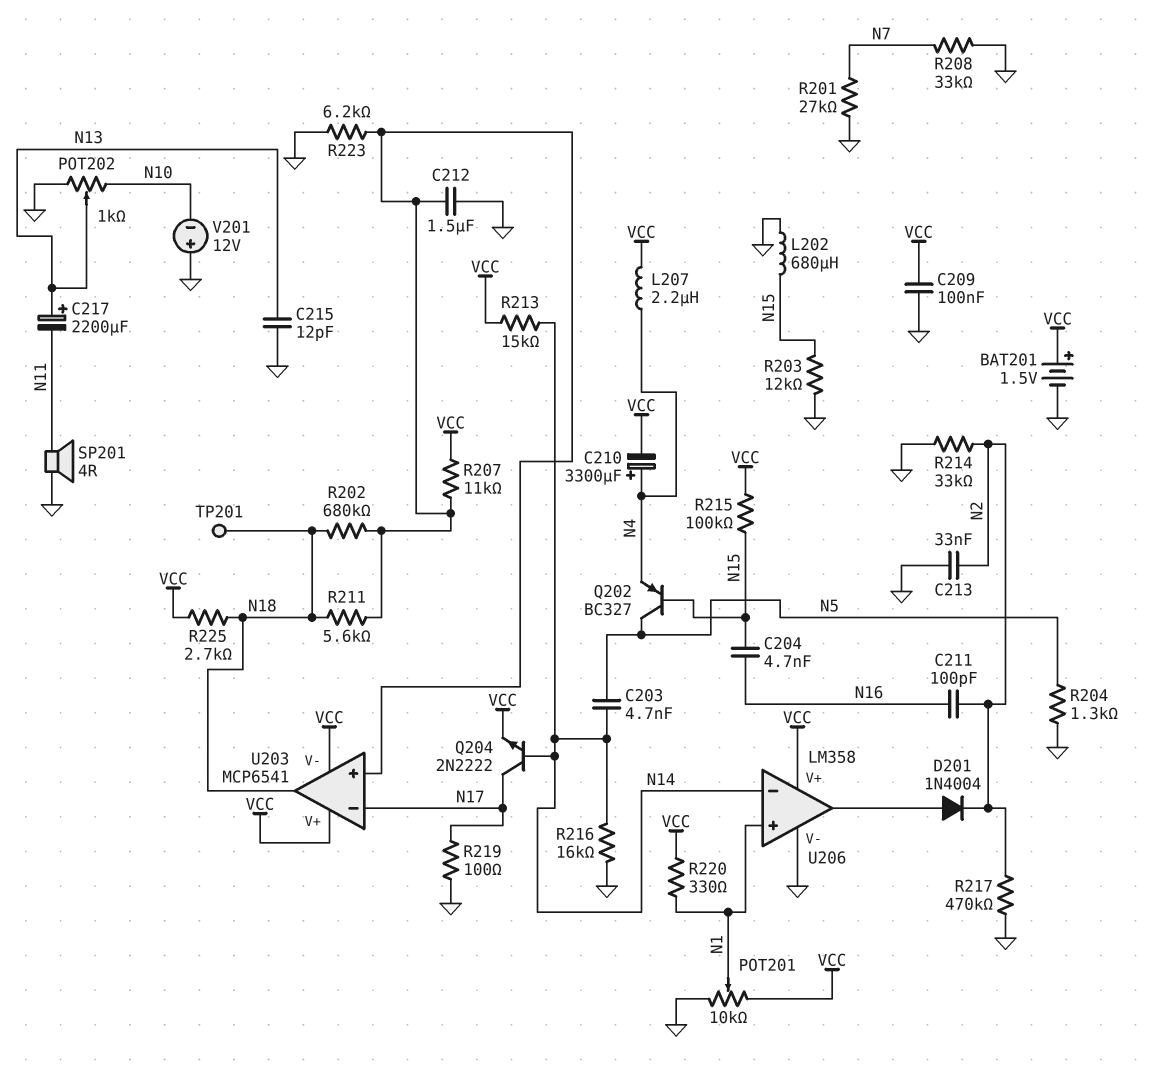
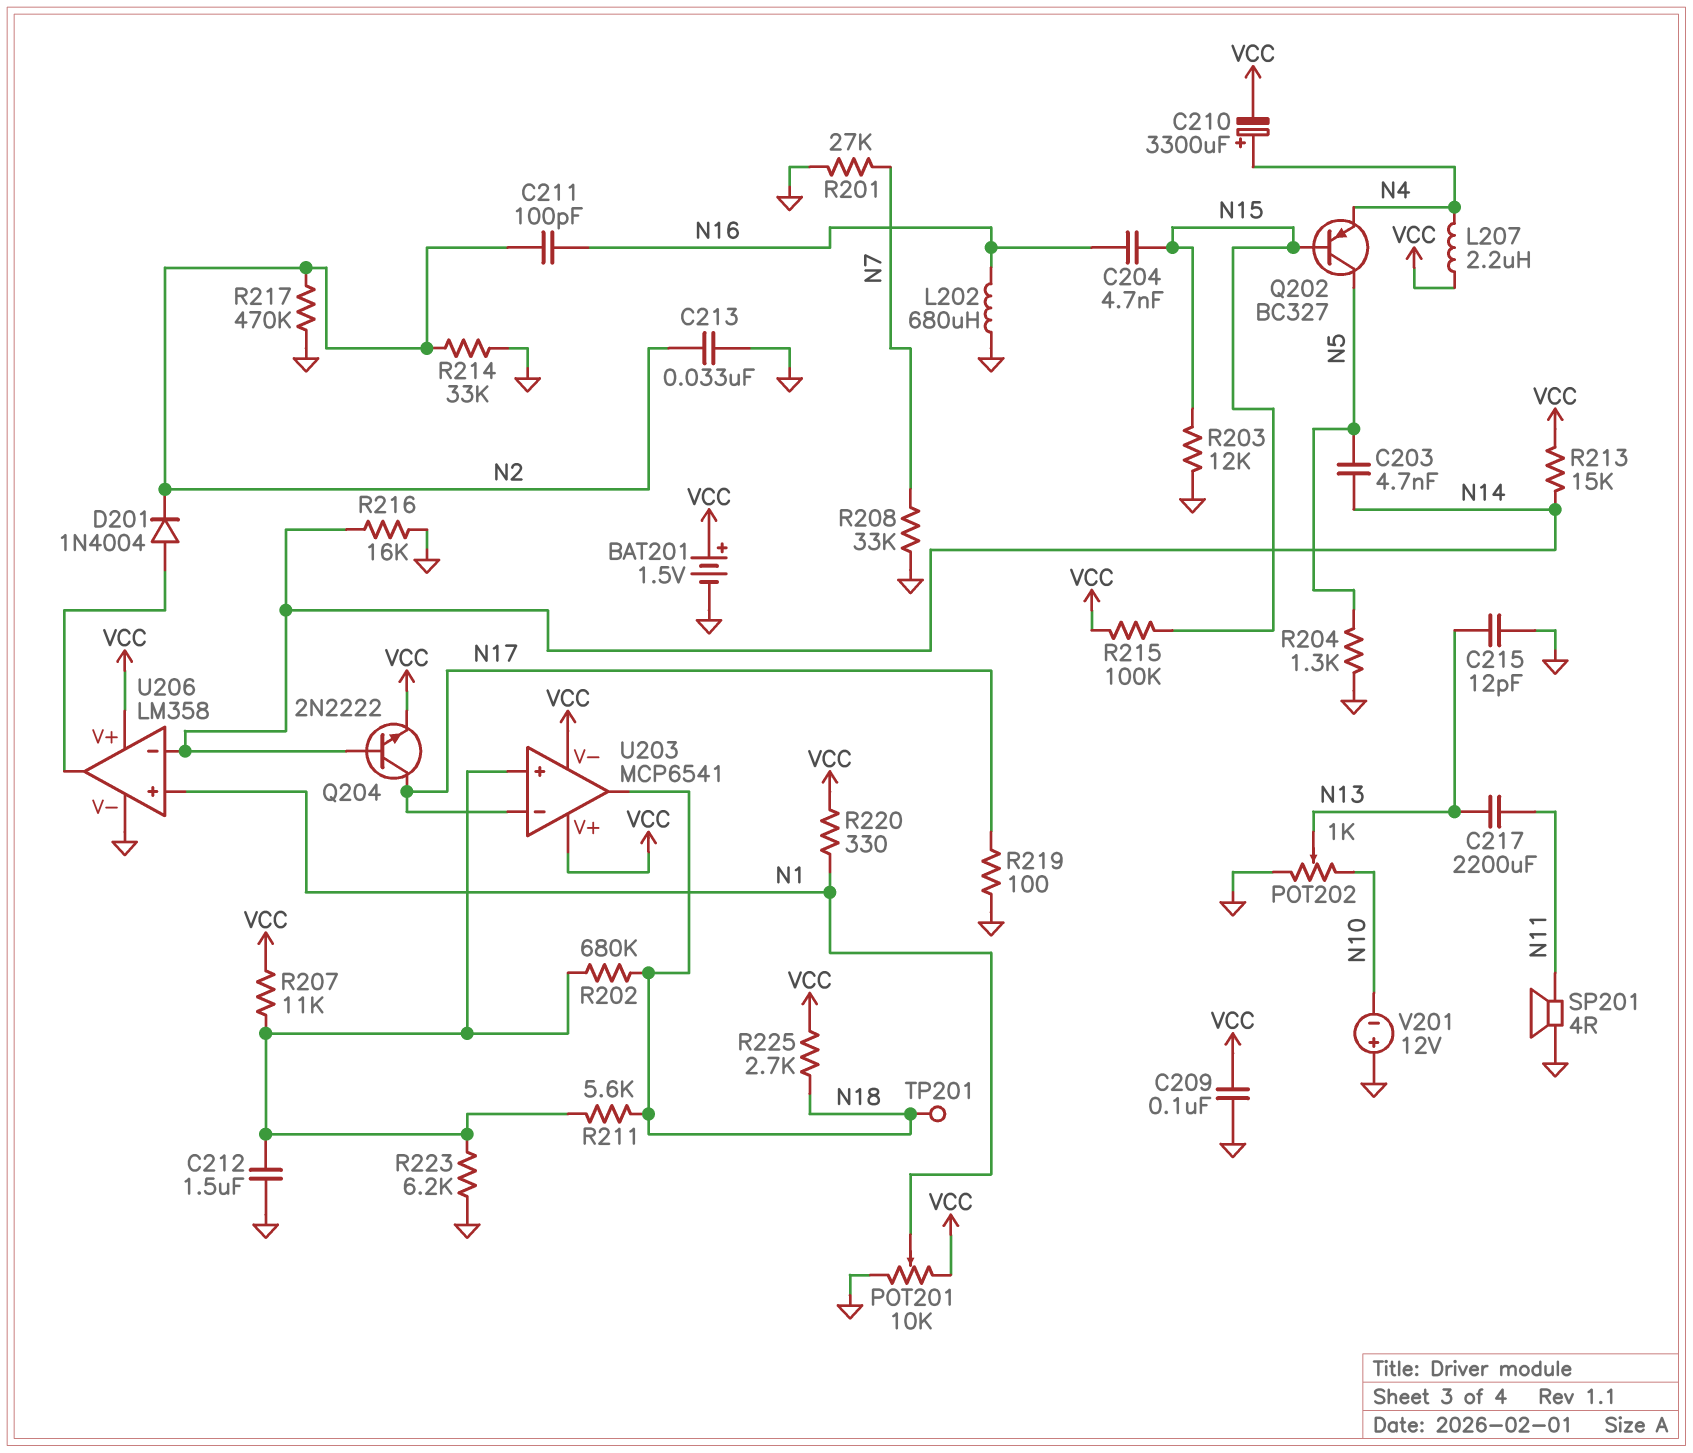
C217: 2200uF (plus N13, minus N11) -> 2200uF (N11, N13)
L202: 680uH (GND, N15) -> 680uH (GND, N16)

